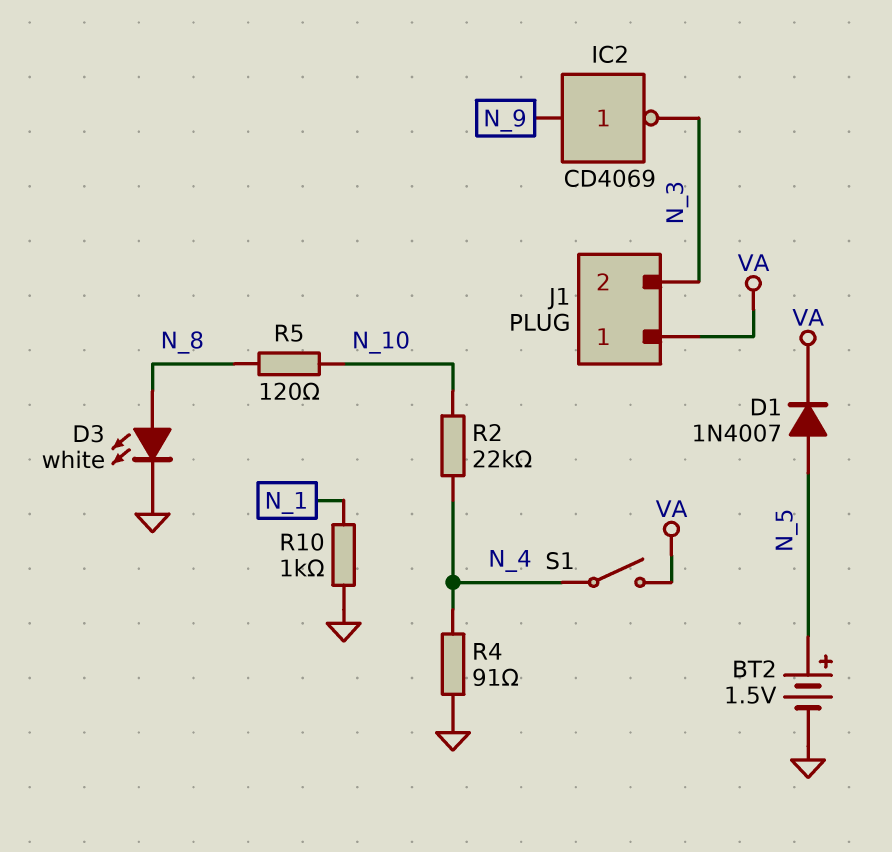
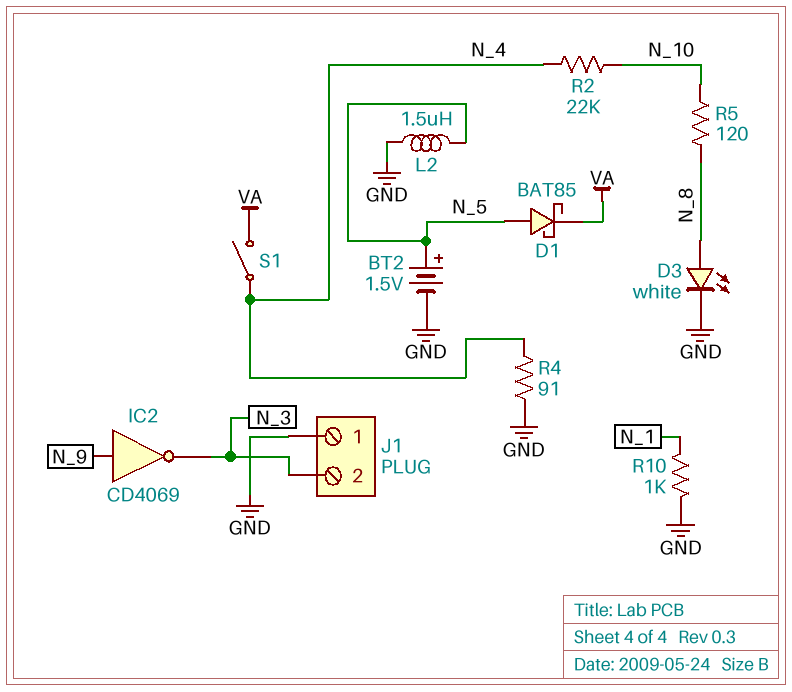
D1: diode 1N4007 (A N_5, K VA) -> schottky BAT85 (A N_5, K VA)
J1 pin 1: VA -> GND
L2: none -> 1.5uH (GND, N_5)

